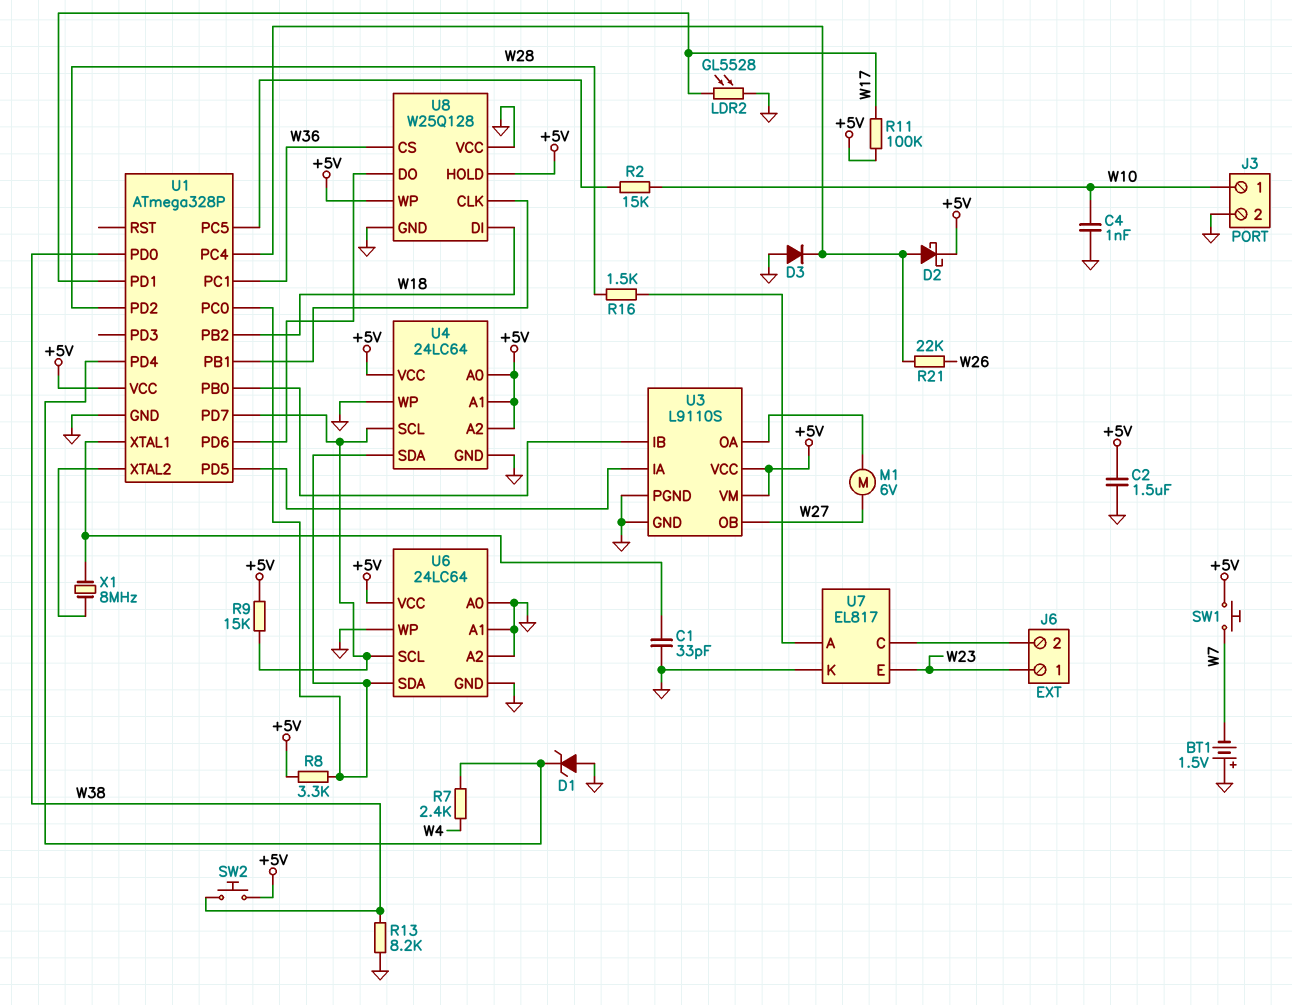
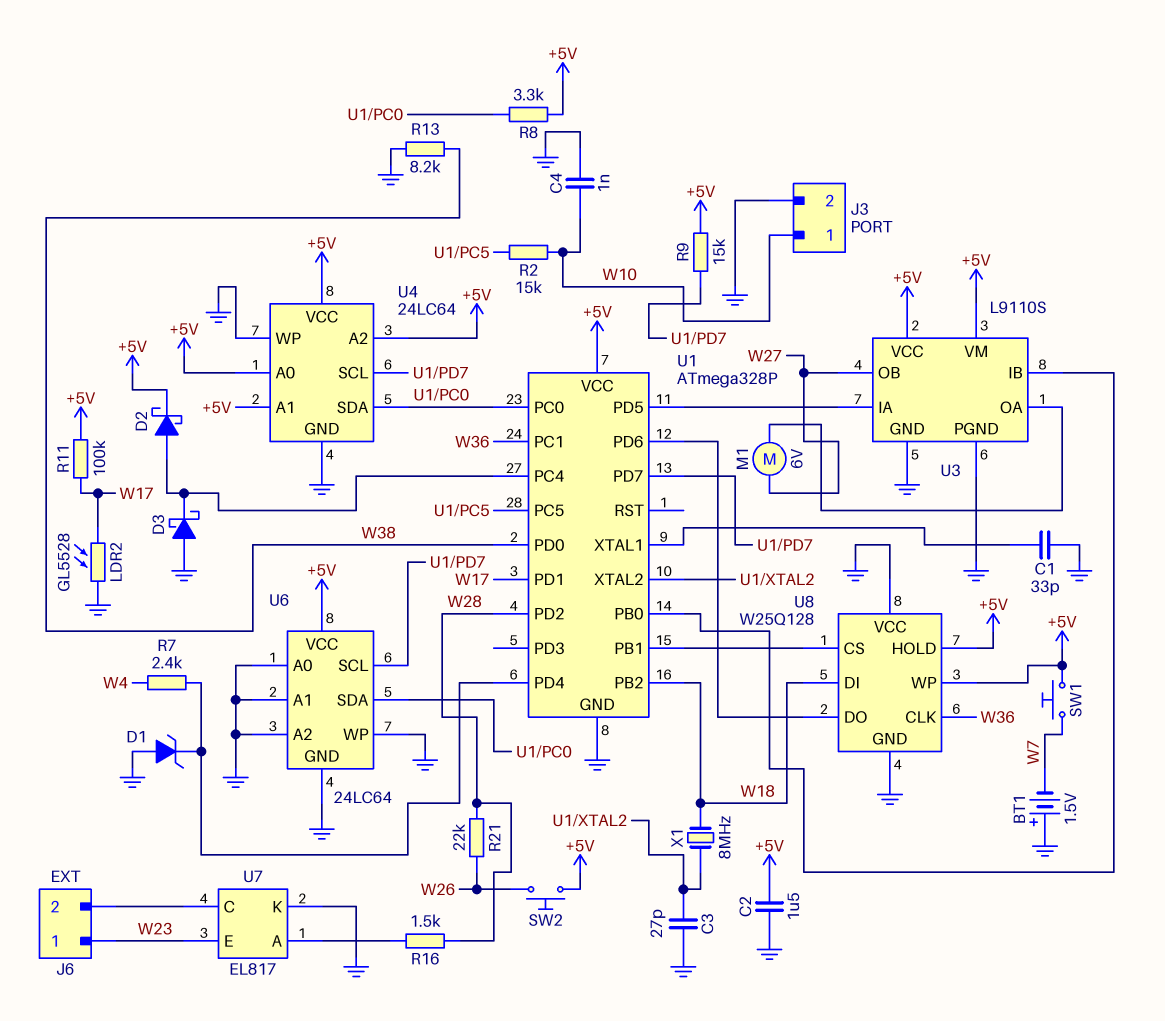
C3: none -> 27pF (GND, U1/XTAL2)
D3: diode (A GND, K U1/PC4) -> schottky (A GND, K U1/PC4)
R21: 22k (U1/PC4, W26) -> 22k (W26, W28)
SW2: button (+5V, W38) -> button (+5V, W26)
U8 pin CLK: U1/PB1 -> W36
U8 pin CS: W36 -> U1/PB1
X1: 8MHz (U1/XTAL1, U1/XTAL2) -> 8MHz (U1/XTAL2, W18)

